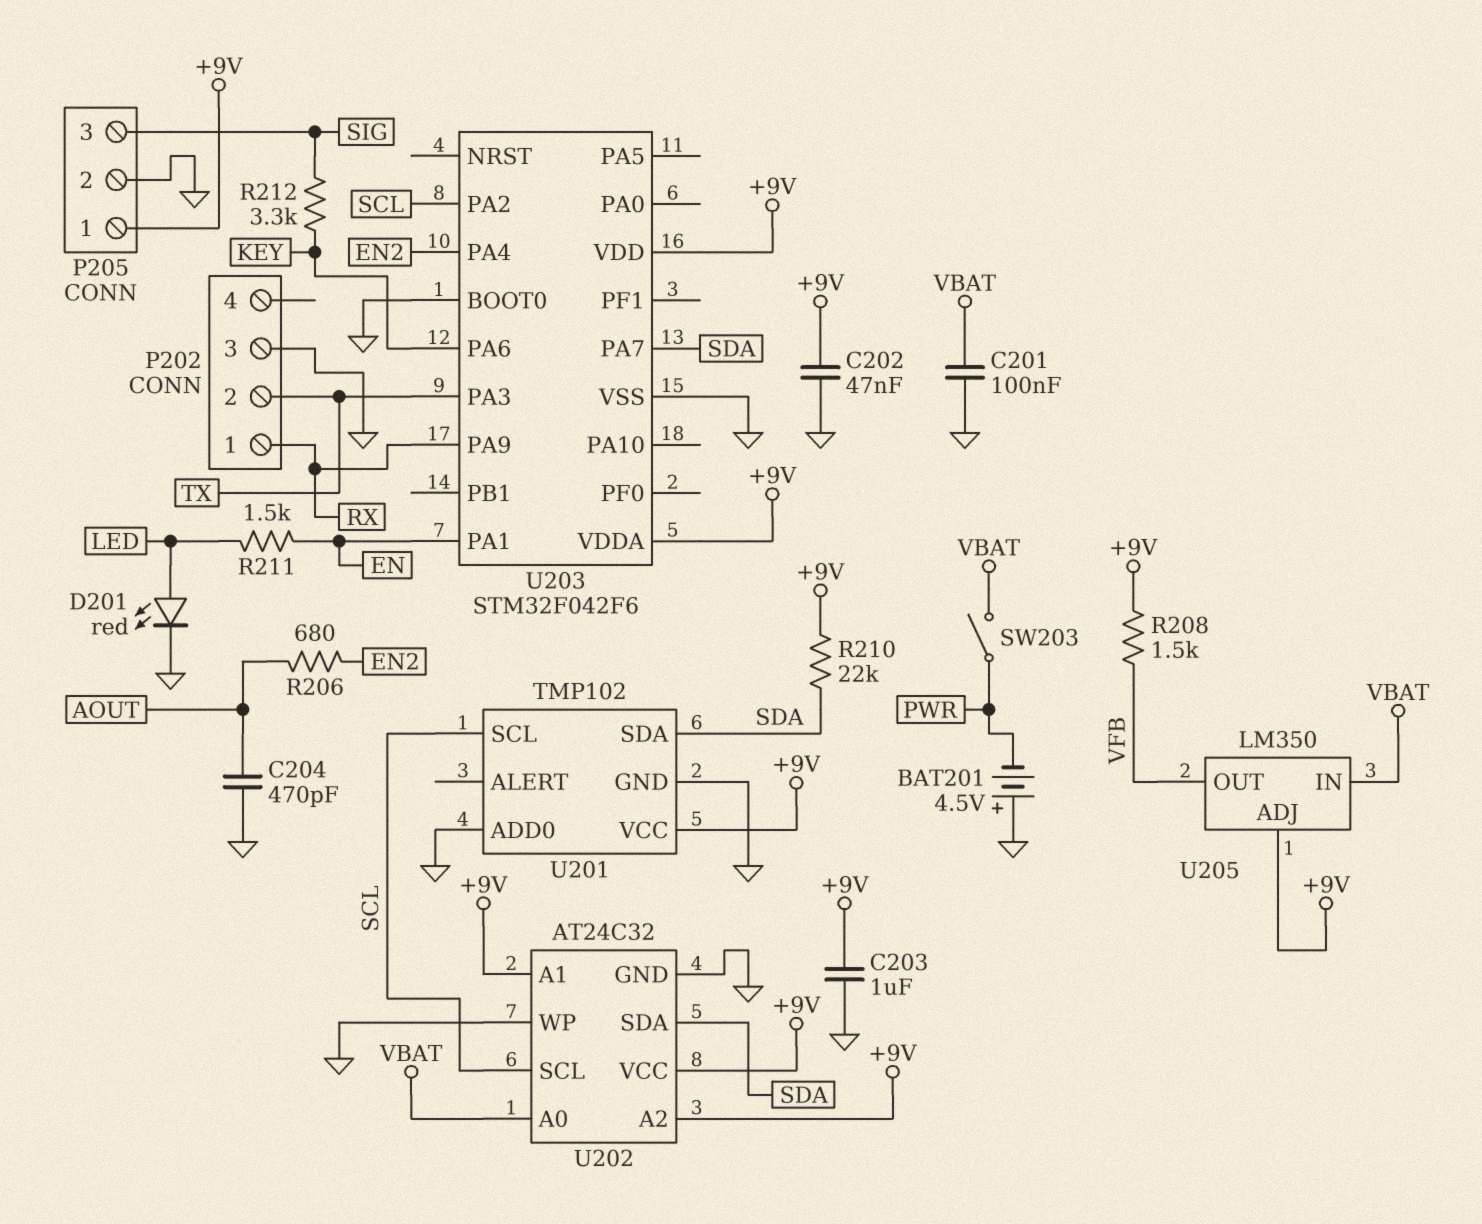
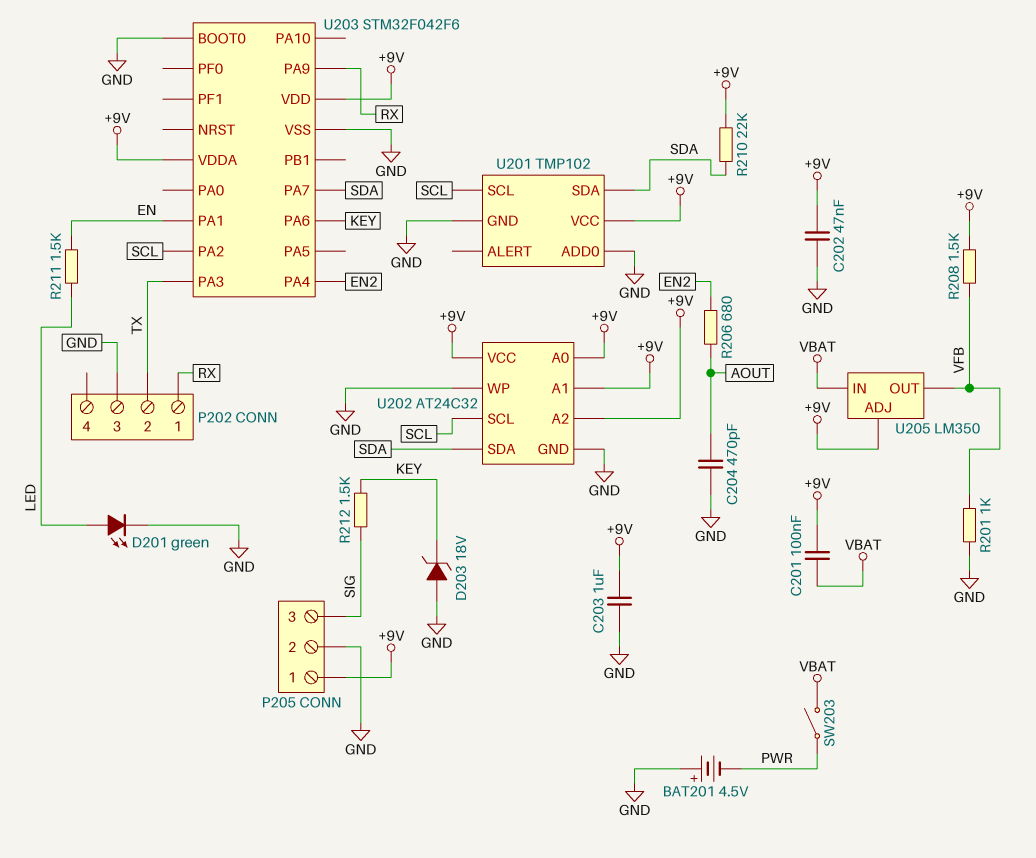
C201: 100nF (GND, VBAT) -> 100nF (+9V, VBAT)
D201: LED red (A LED, K GND) -> LED green (A LED, K GND)
D203: none -> zener 18V (A GND, K KEY)
R201: none -> 1k (GND, VFB)
R212: 3.3k (KEY, SIG) -> 1.5k (KEY, SIG)
U202 pin A0: VBAT -> +9V

